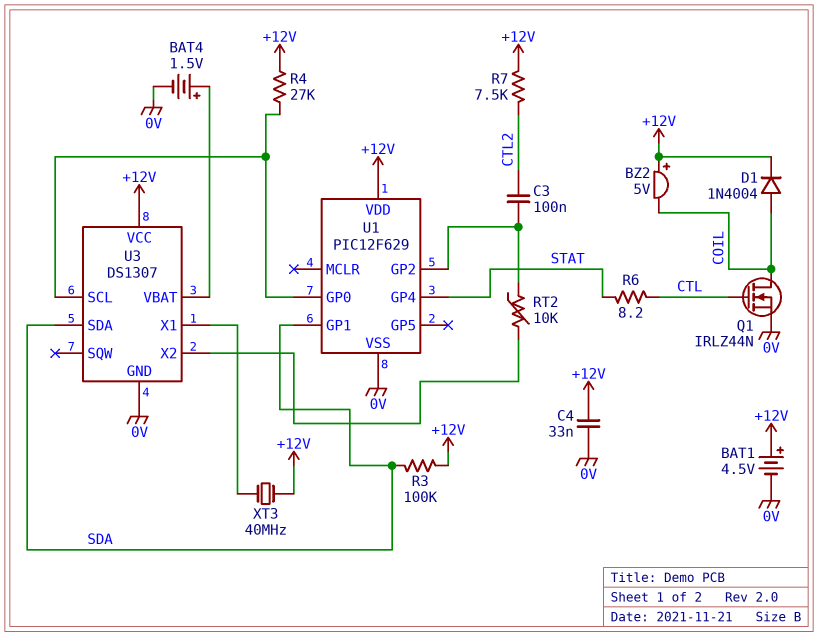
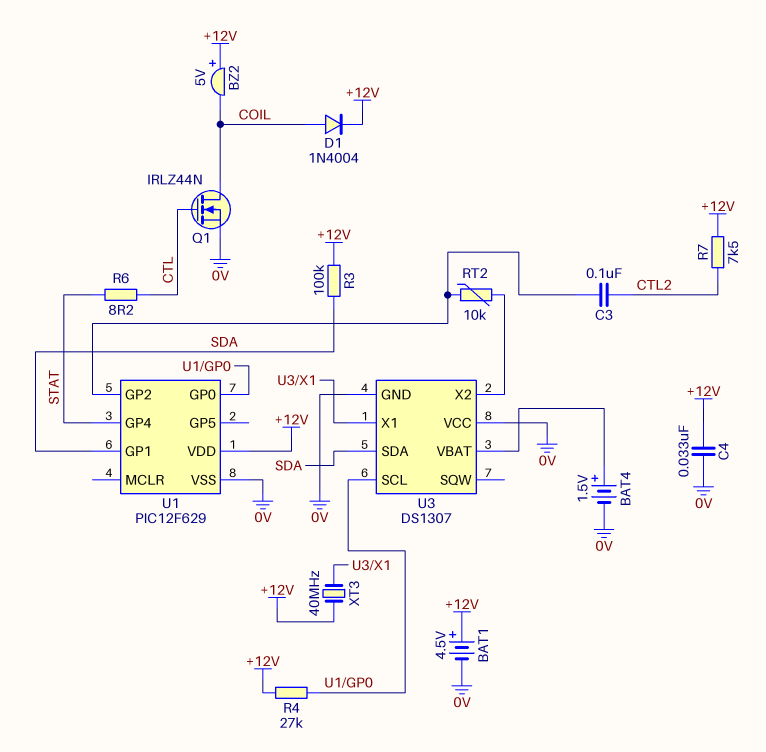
U3 pin VCC: +12V -> 0V

